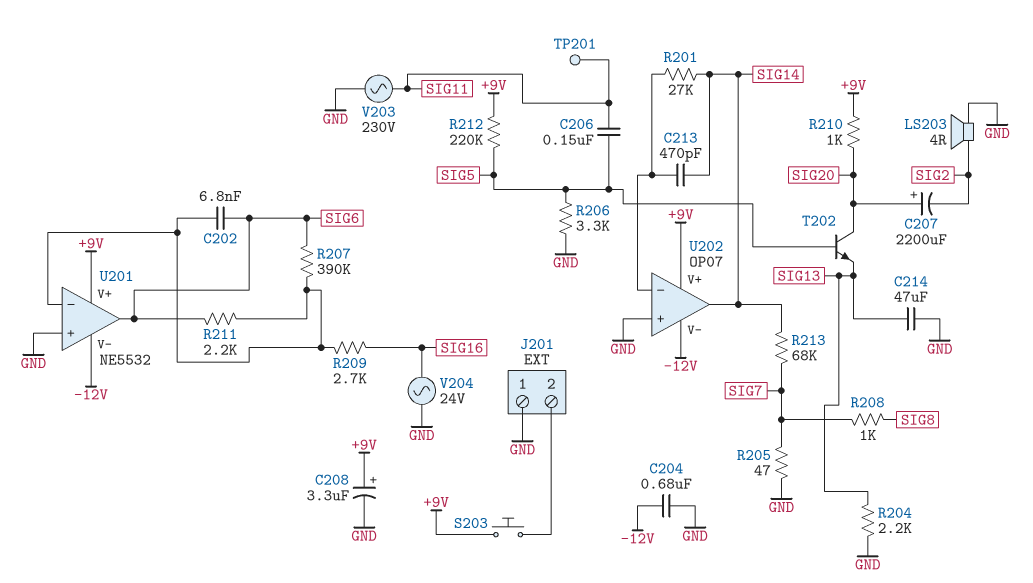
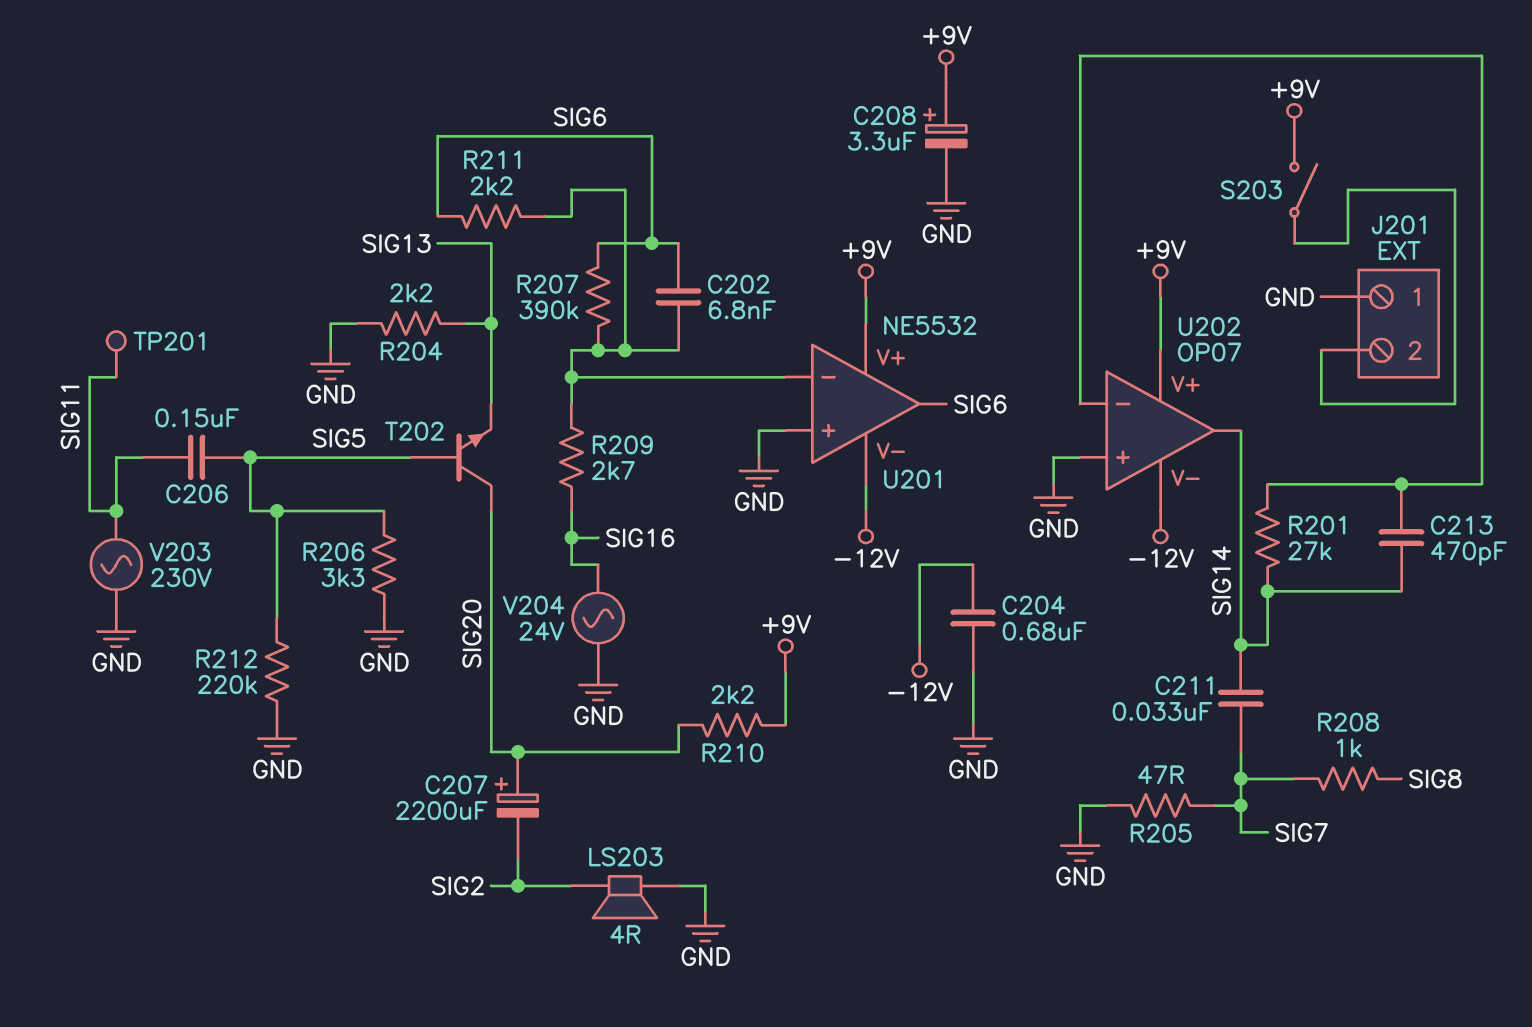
C211: none -> 33nF (SIG7, SIG14)
C214: 47uF (GND, SIG13) -> none
R210: 1k (+9V, SIG20) -> 2.2k (+9V, SIG20)
R212: 220k (+9V, SIG5) -> 220k (GND, SIG5)
R213: 68k (SIG7, SIG14) -> none
S203: button (+9V, J201/2) -> switch (+9V, J201/2)

